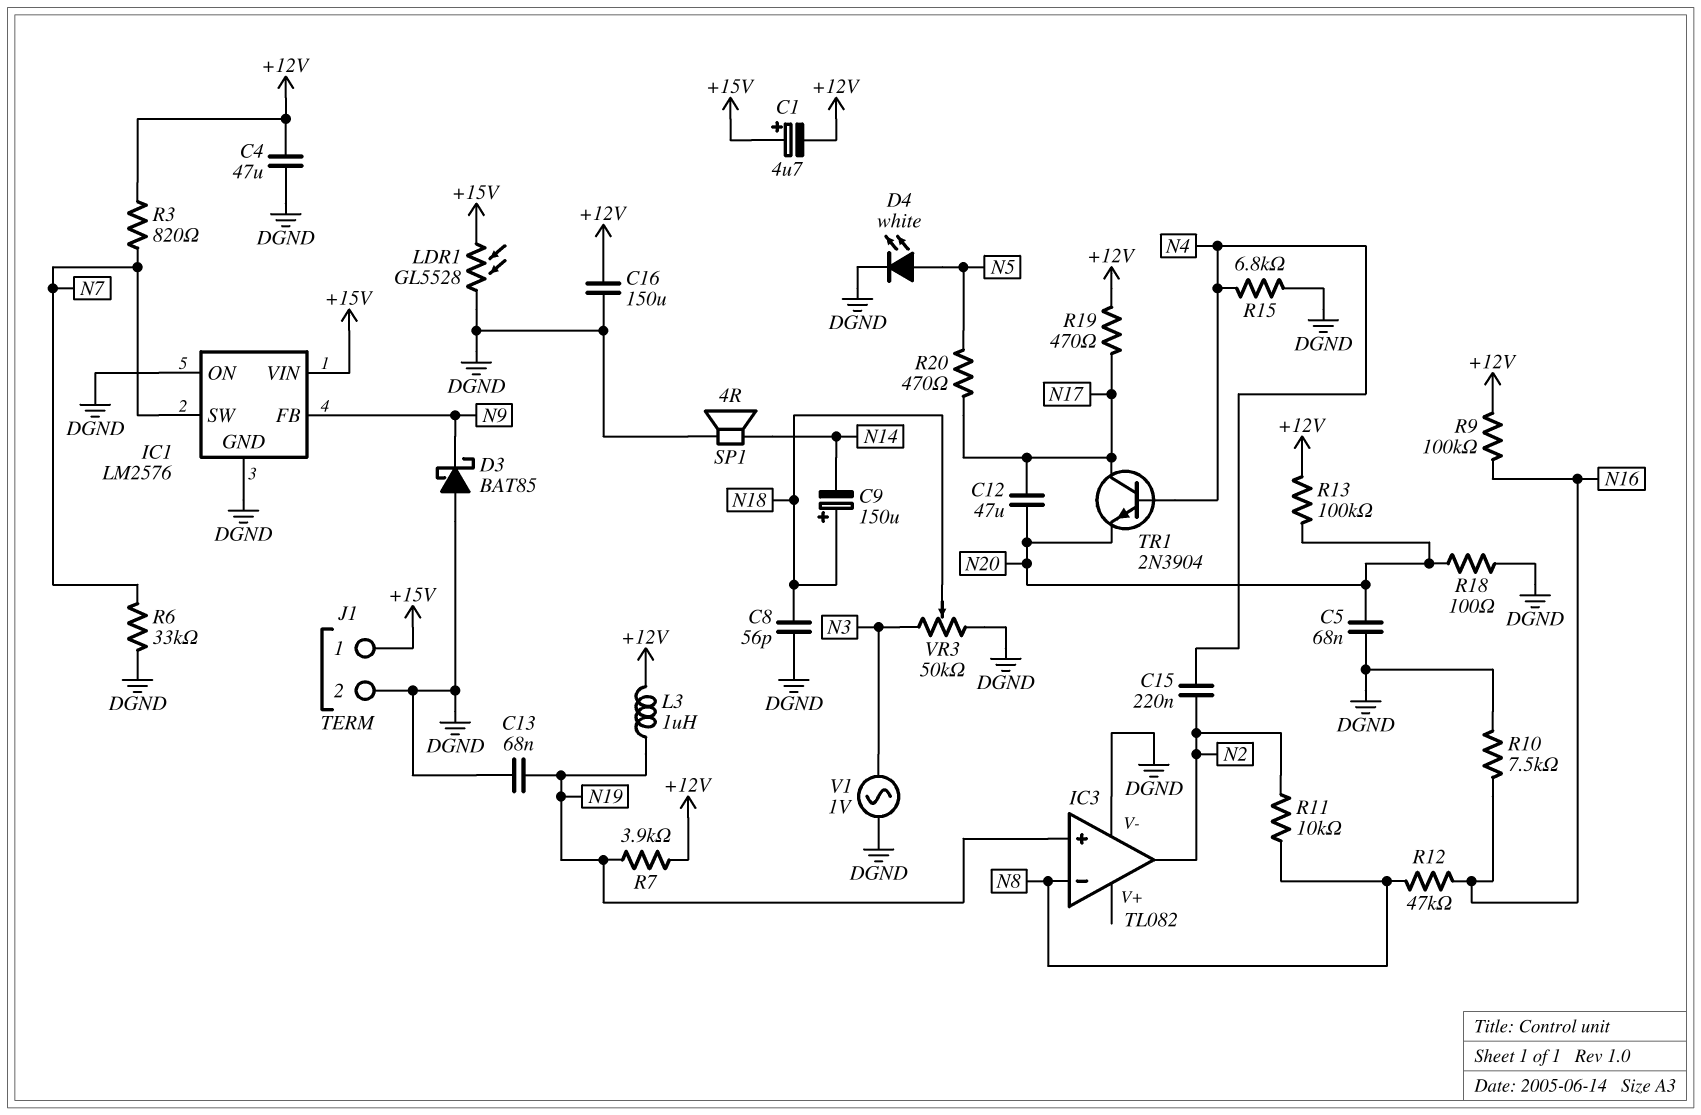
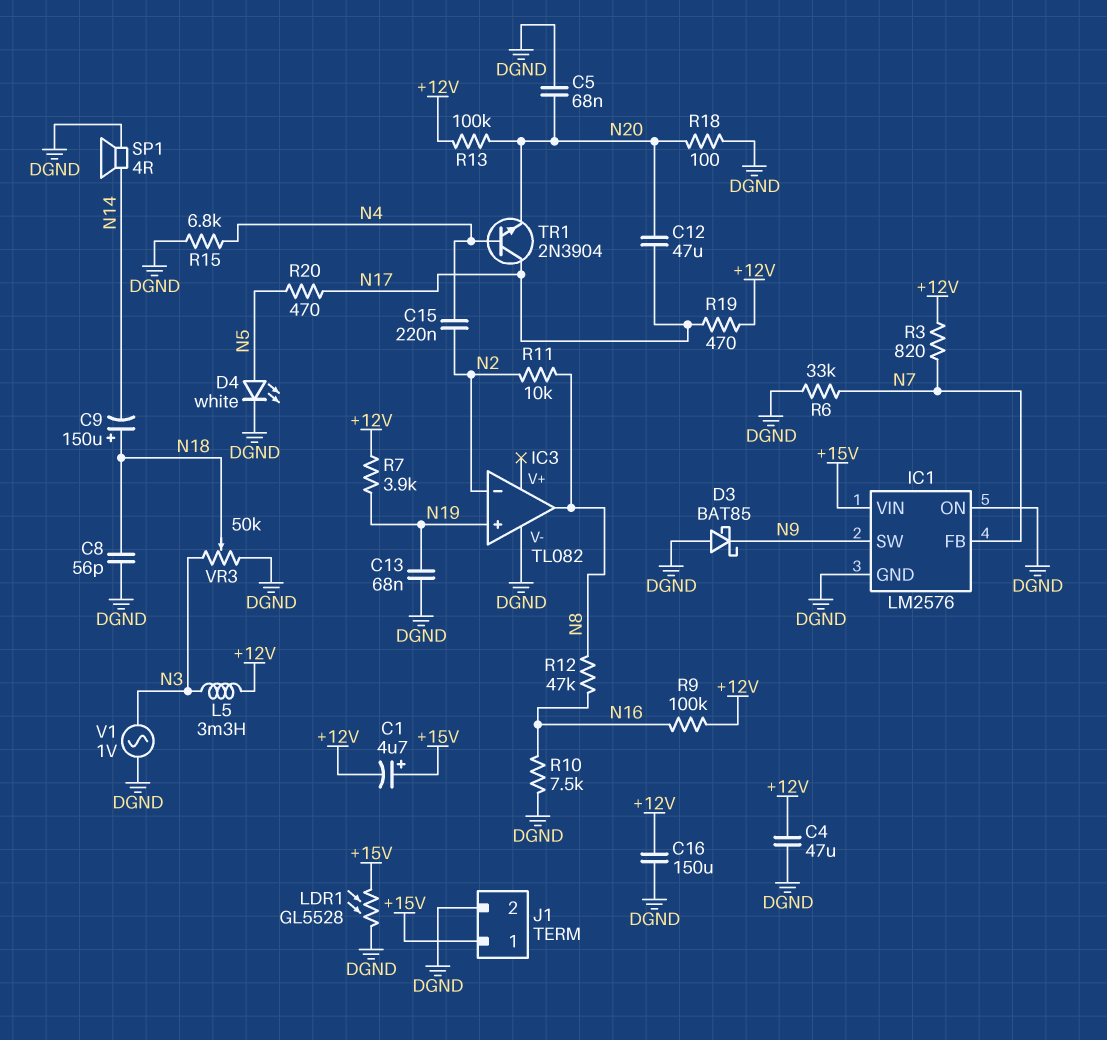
IC1 pin FB: N9 -> N7
IC1 pin SW: N7 -> N9
IC3 pin in-: N8 -> N2
IC3 pin out: N2 -> N8
L3: 1uH (+12V, N19) -> none
L5: none -> 3.3mH (+12V, N3)

